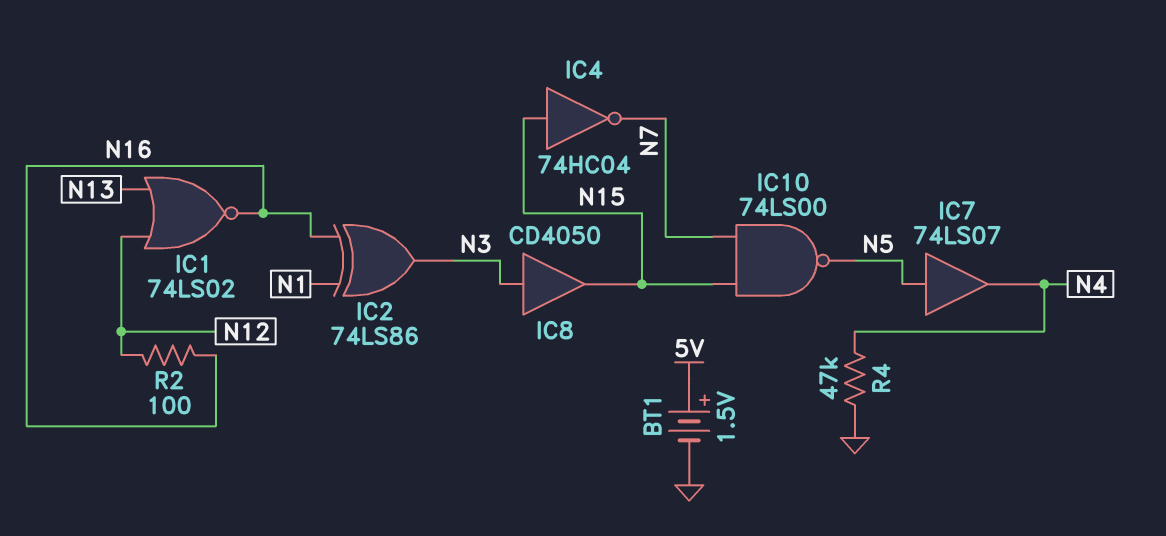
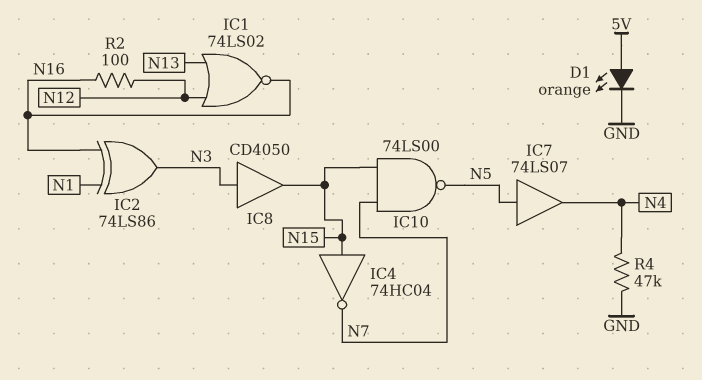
BT1: 1.5V (plus 5V, minus GND) -> none
D1: none -> LED orange (A 5V, K GND)

